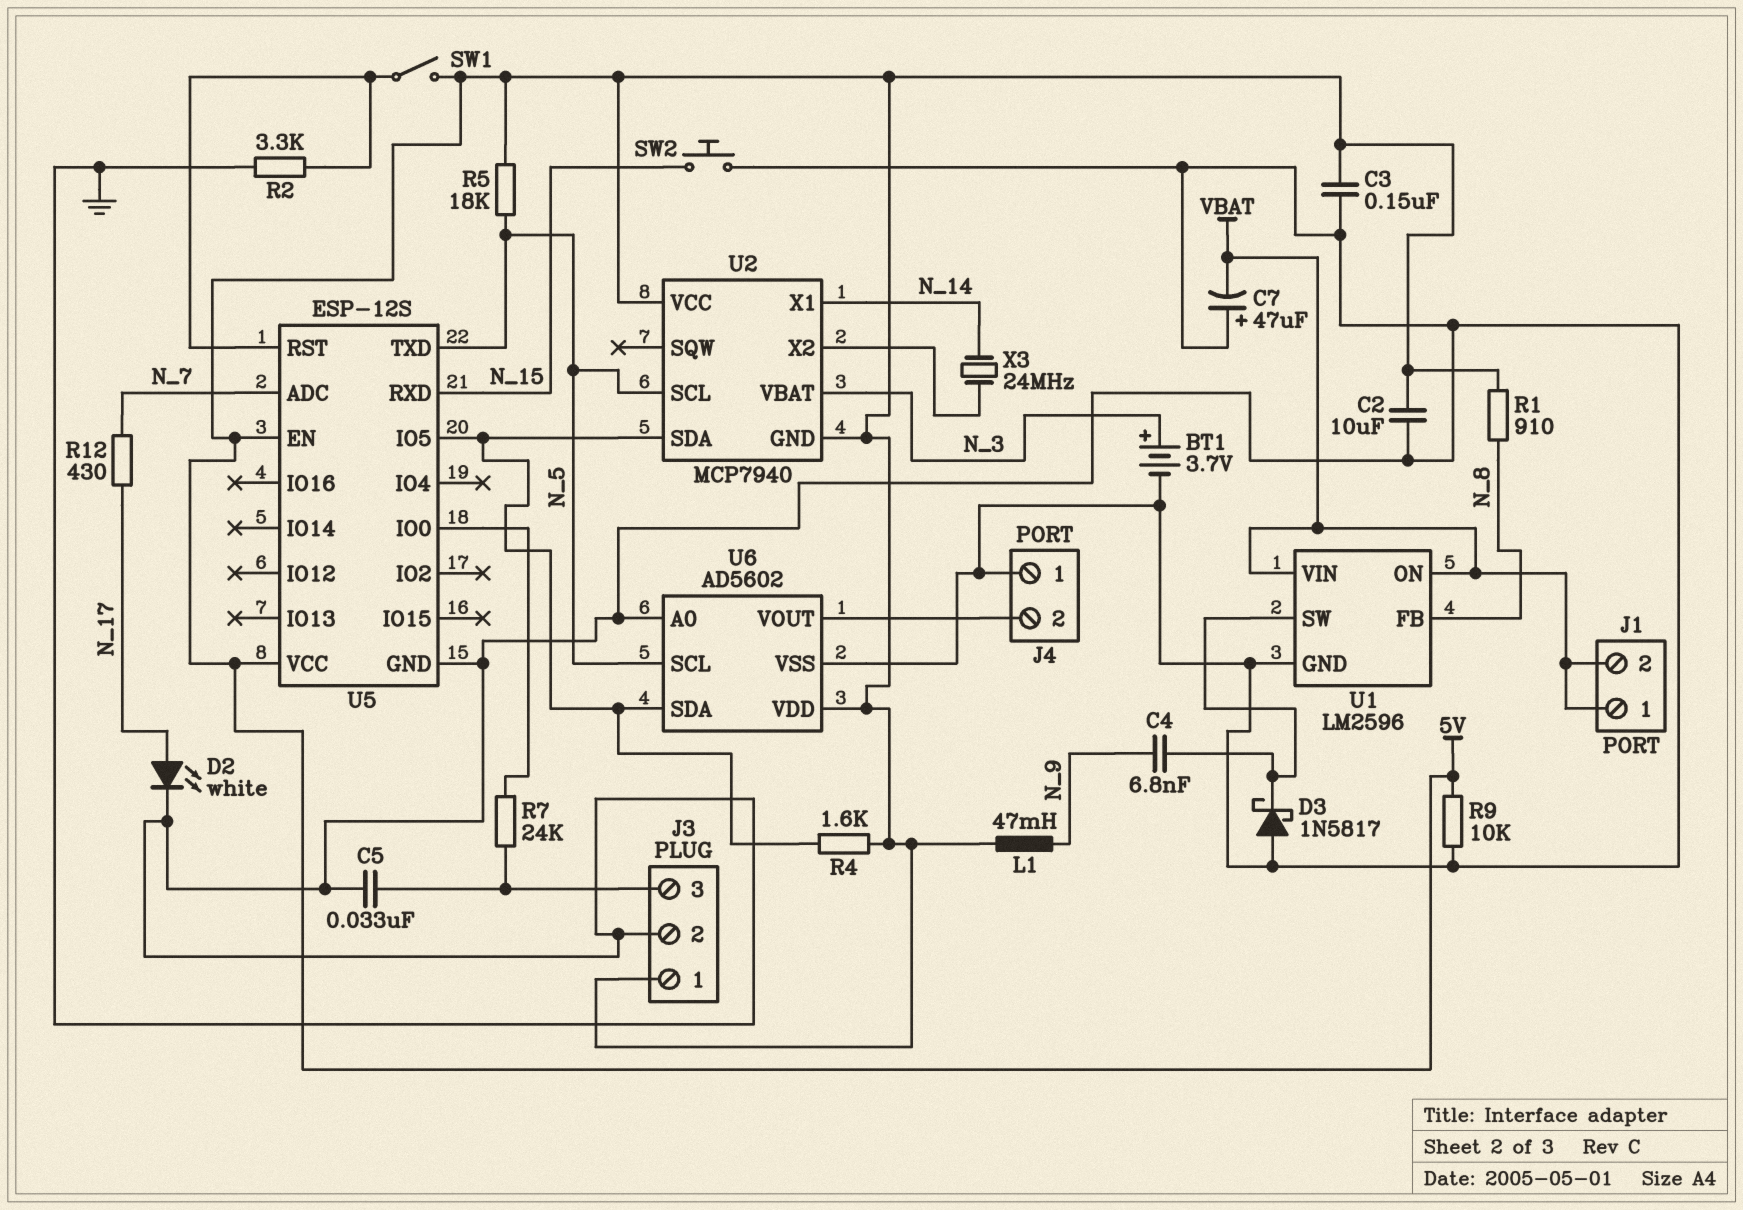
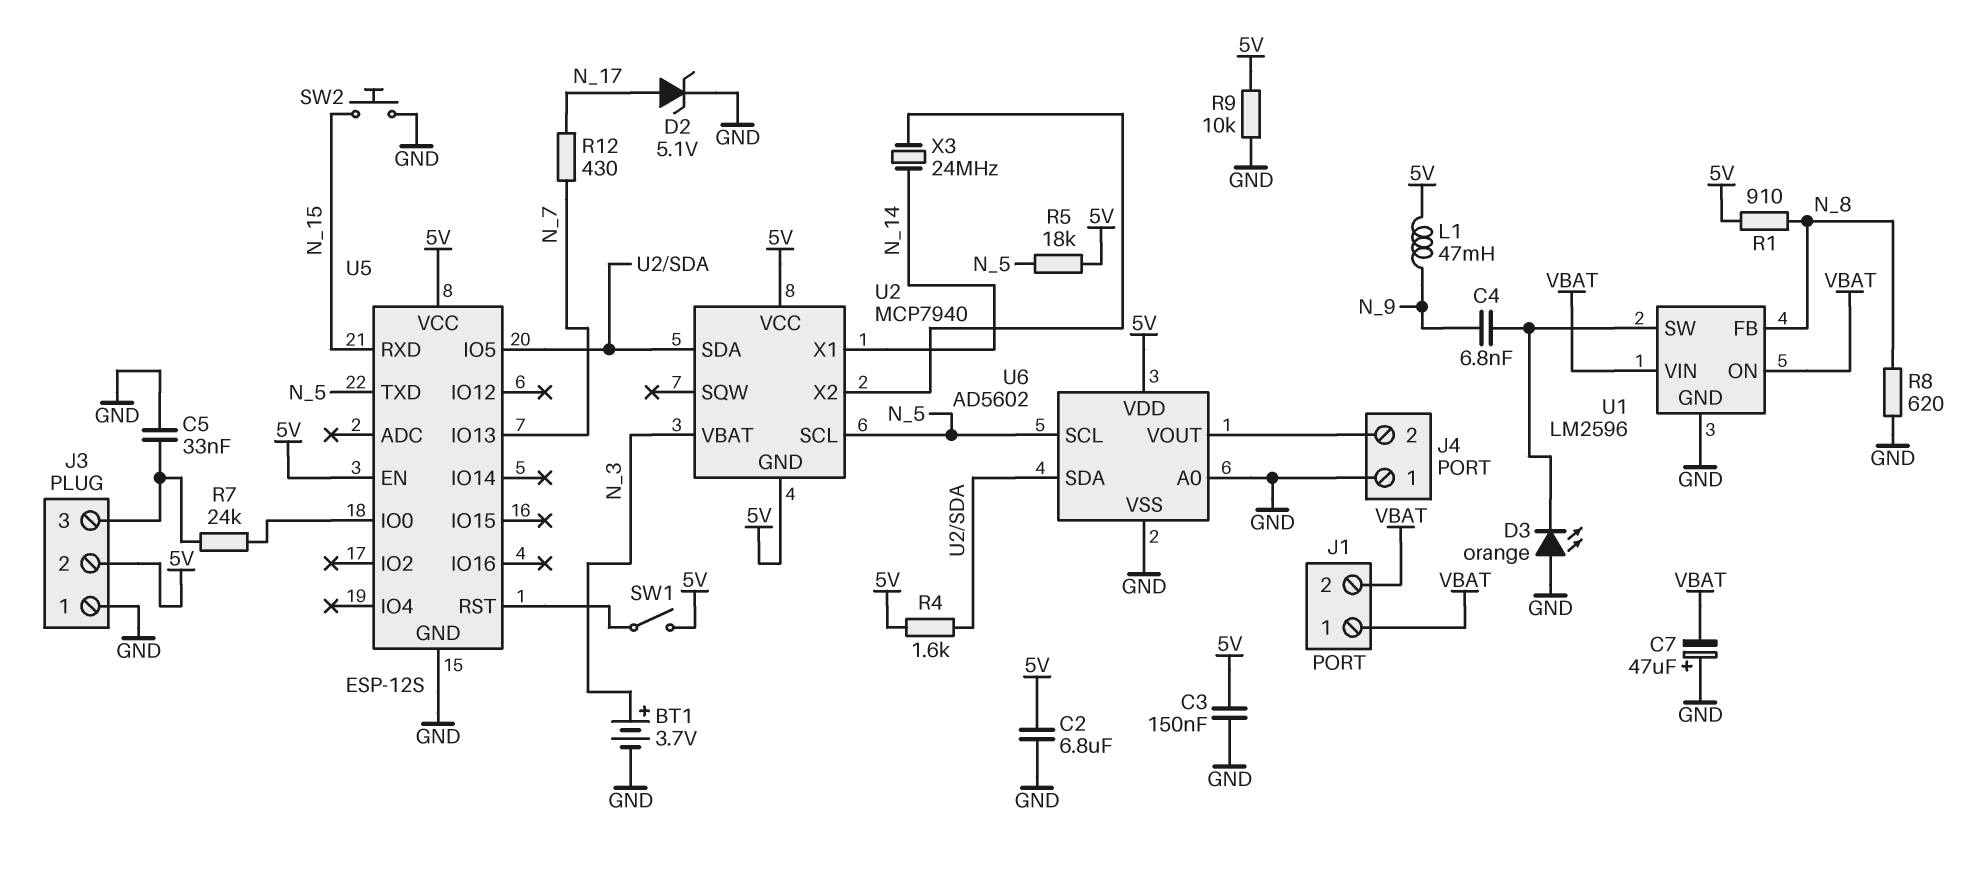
C2: 10uF (5V, GND) -> 6.8uF (5V, GND)
D2: LED white (A N_17, K GND) -> zener 5.1V (A N_17, K GND)
D3: schottky 1N5817 (A GND, K U1/SW) -> LED orange (A GND, K U1/SW)
J3 pin 1: 5V -> GND
J3 pin 2: GND -> 5V
R2: 3.3k (GND, U5/RST) -> none
R8: none -> 620 (GND, N_8)
U5 pin ADC: N_7 -> none
U5 pin IO13: none -> N_7

